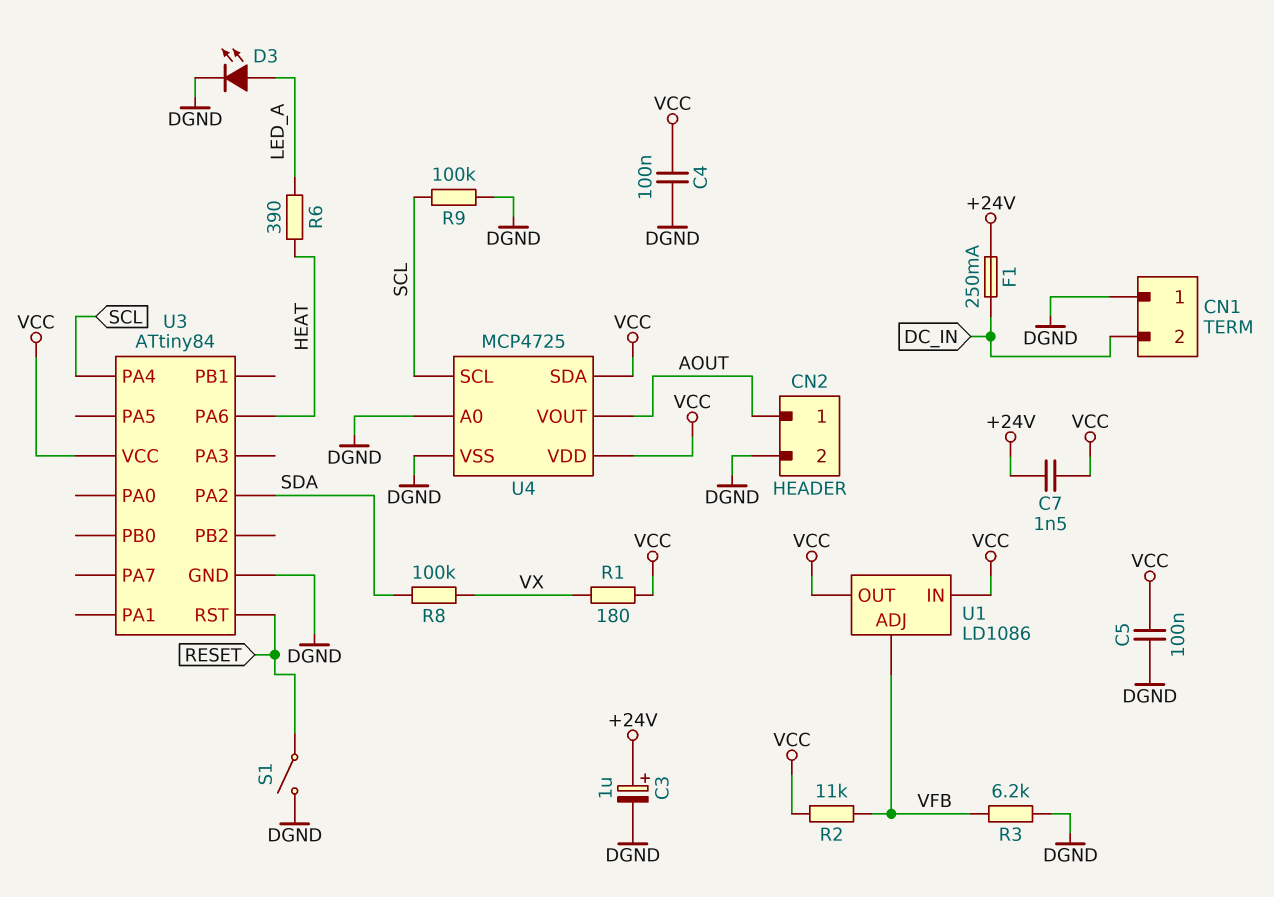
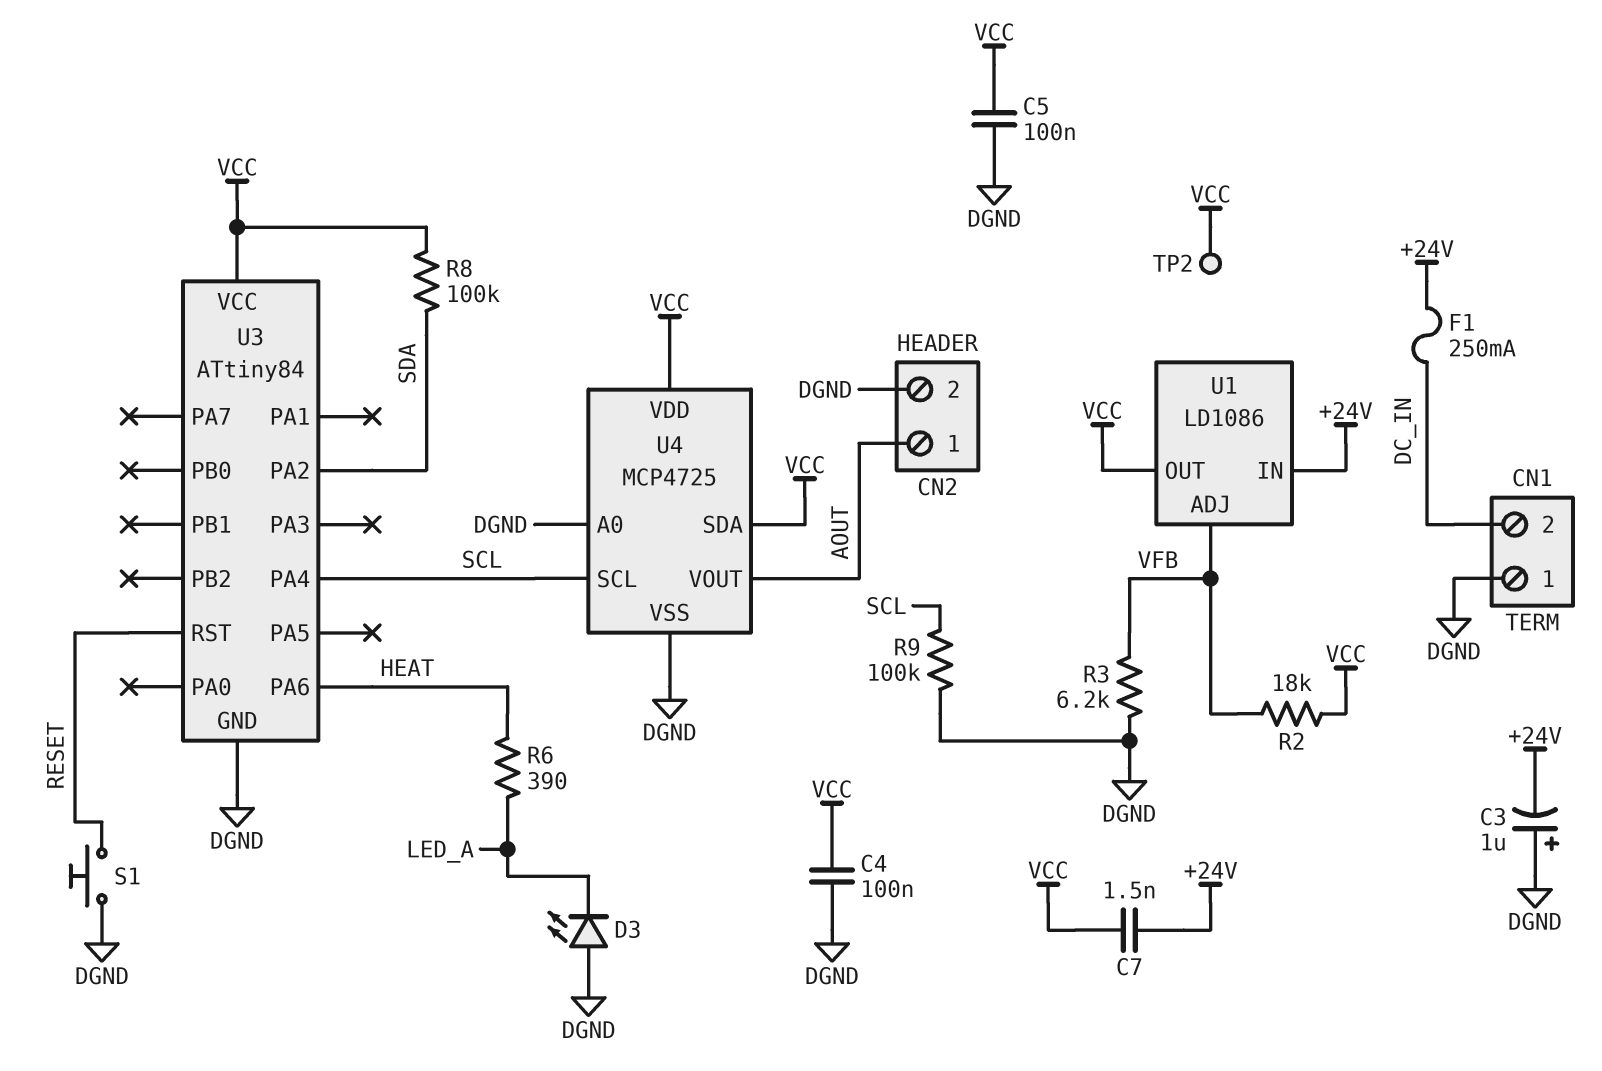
C3: 1uF (plus +24V, minus DGND) -> 1uF (plus DGND, minus +24V)
D3: LED (A LED_A, K DGND) -> LED (A DGND, K LED_A)
R1: 180 (VCC, VX) -> none
R2: 11k (VCC, VFB) -> 18k (VCC, VFB)
R8: 100k (SDA, VX) -> 100k (SDA, VCC)
S1: switch (DGND, RESET) -> button (DGND, RESET)
TP2: none -> test point (VCC)
U1 pin IN: VCC -> +24V

